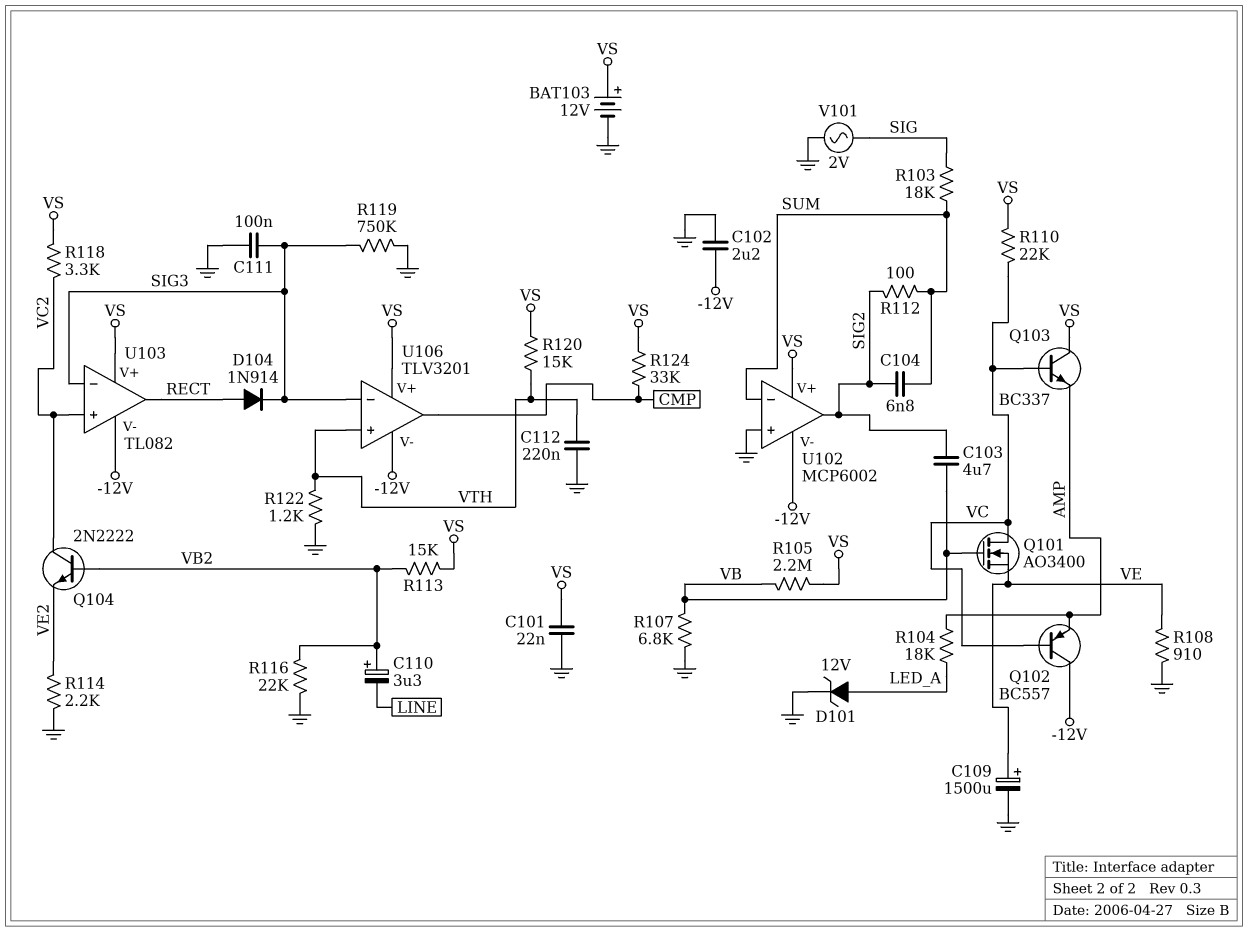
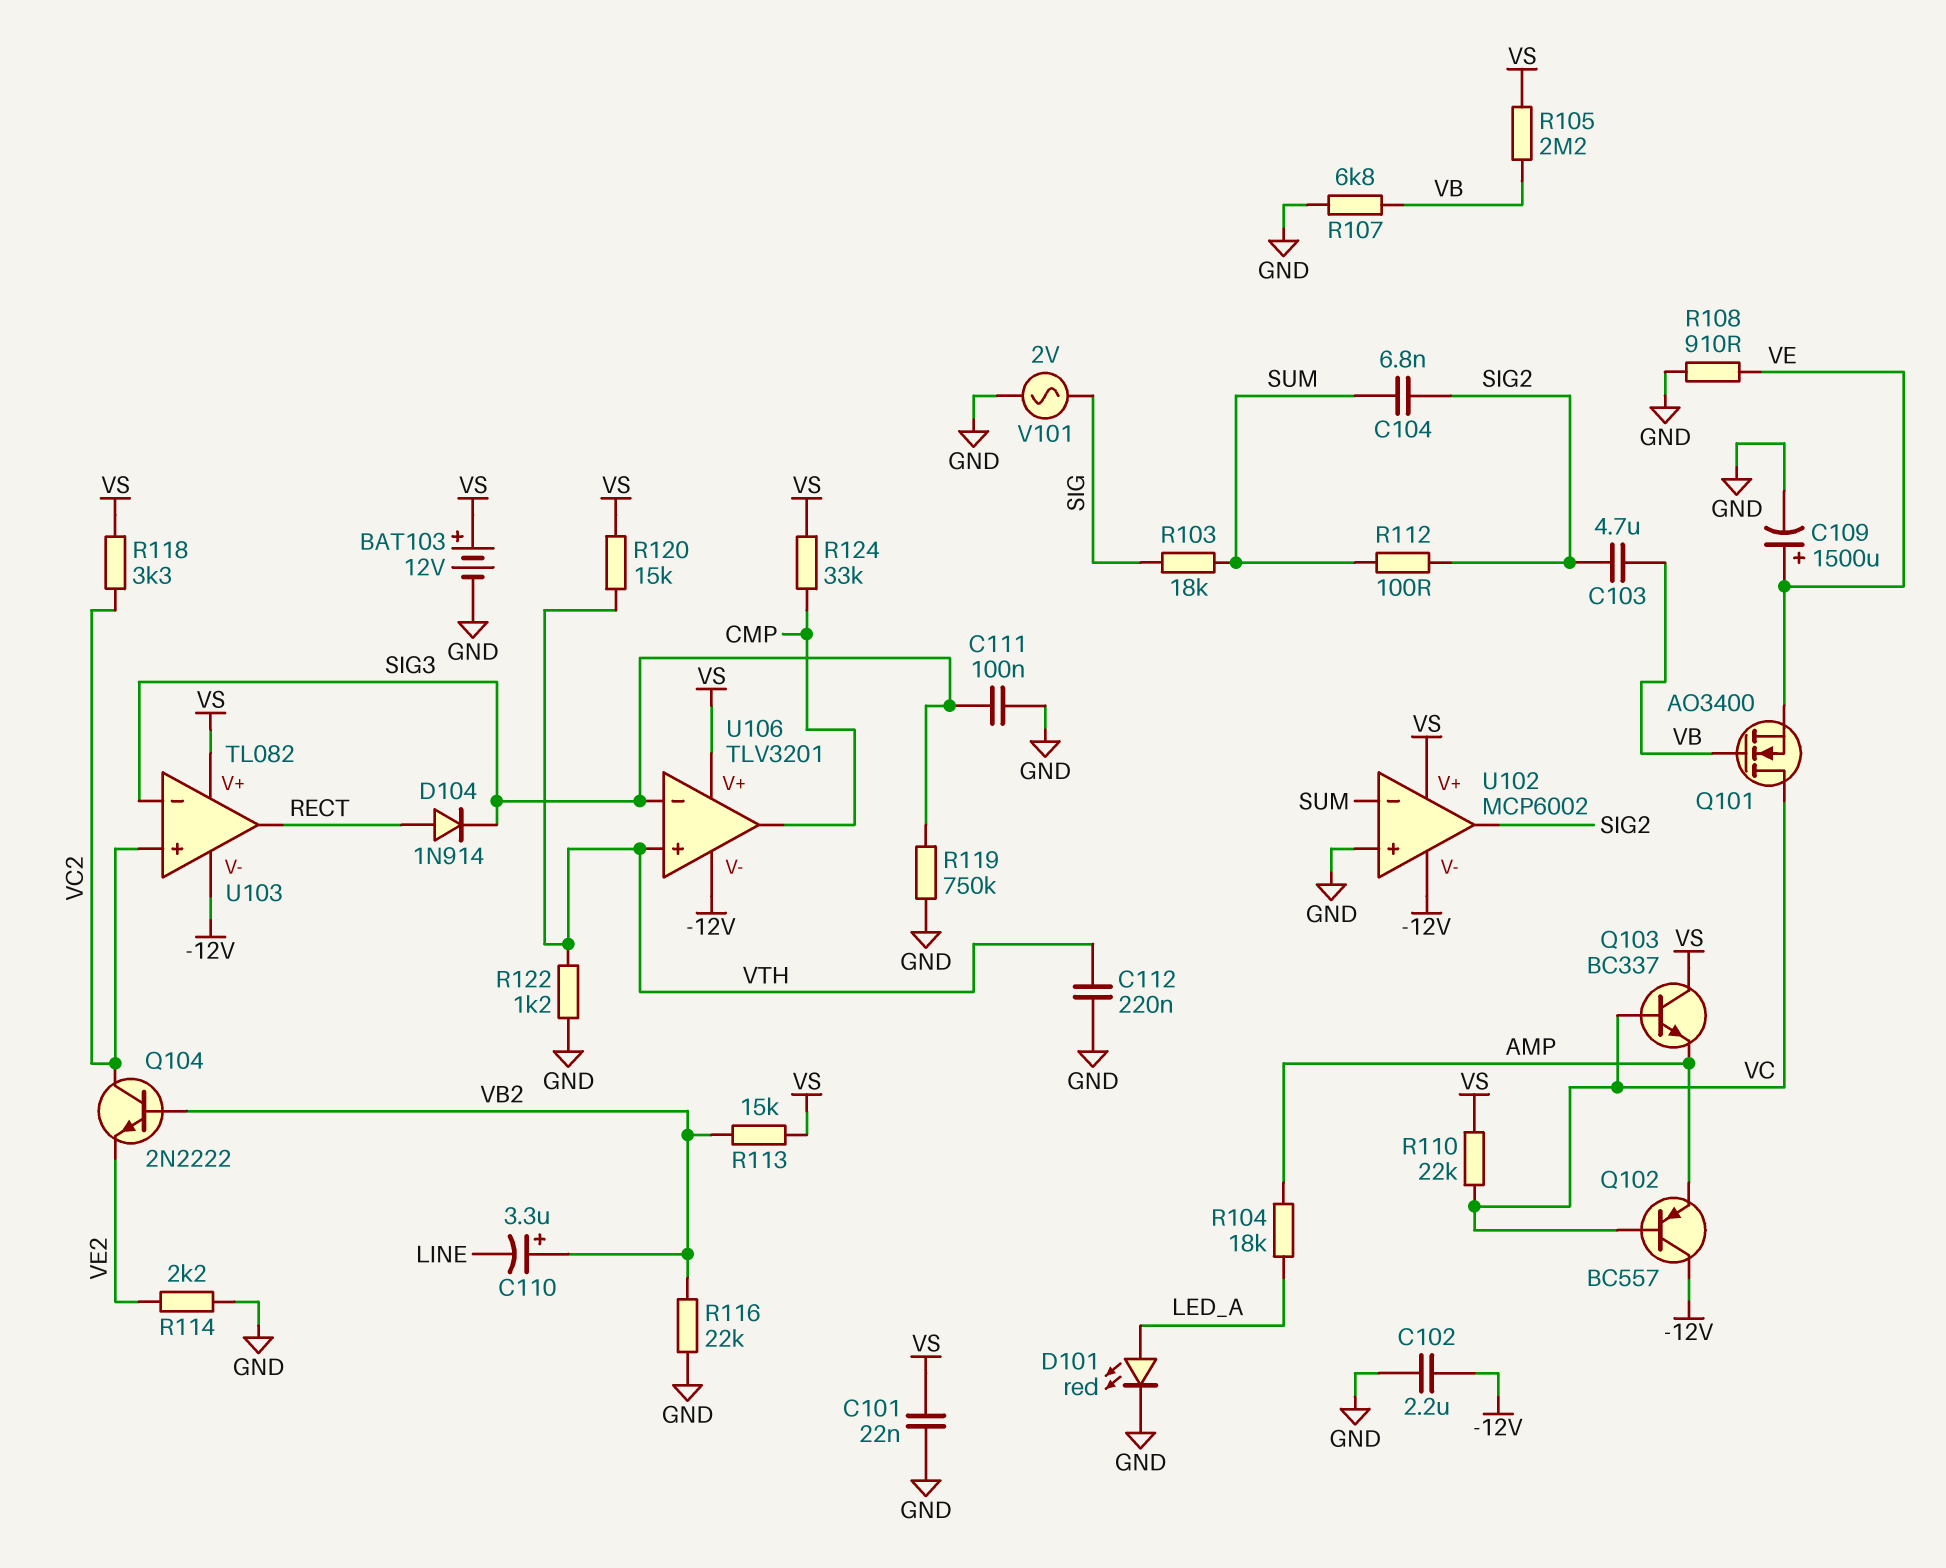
D101: zener 12V (A LED_A, K GND) -> LED red (A LED_A, K GND)

